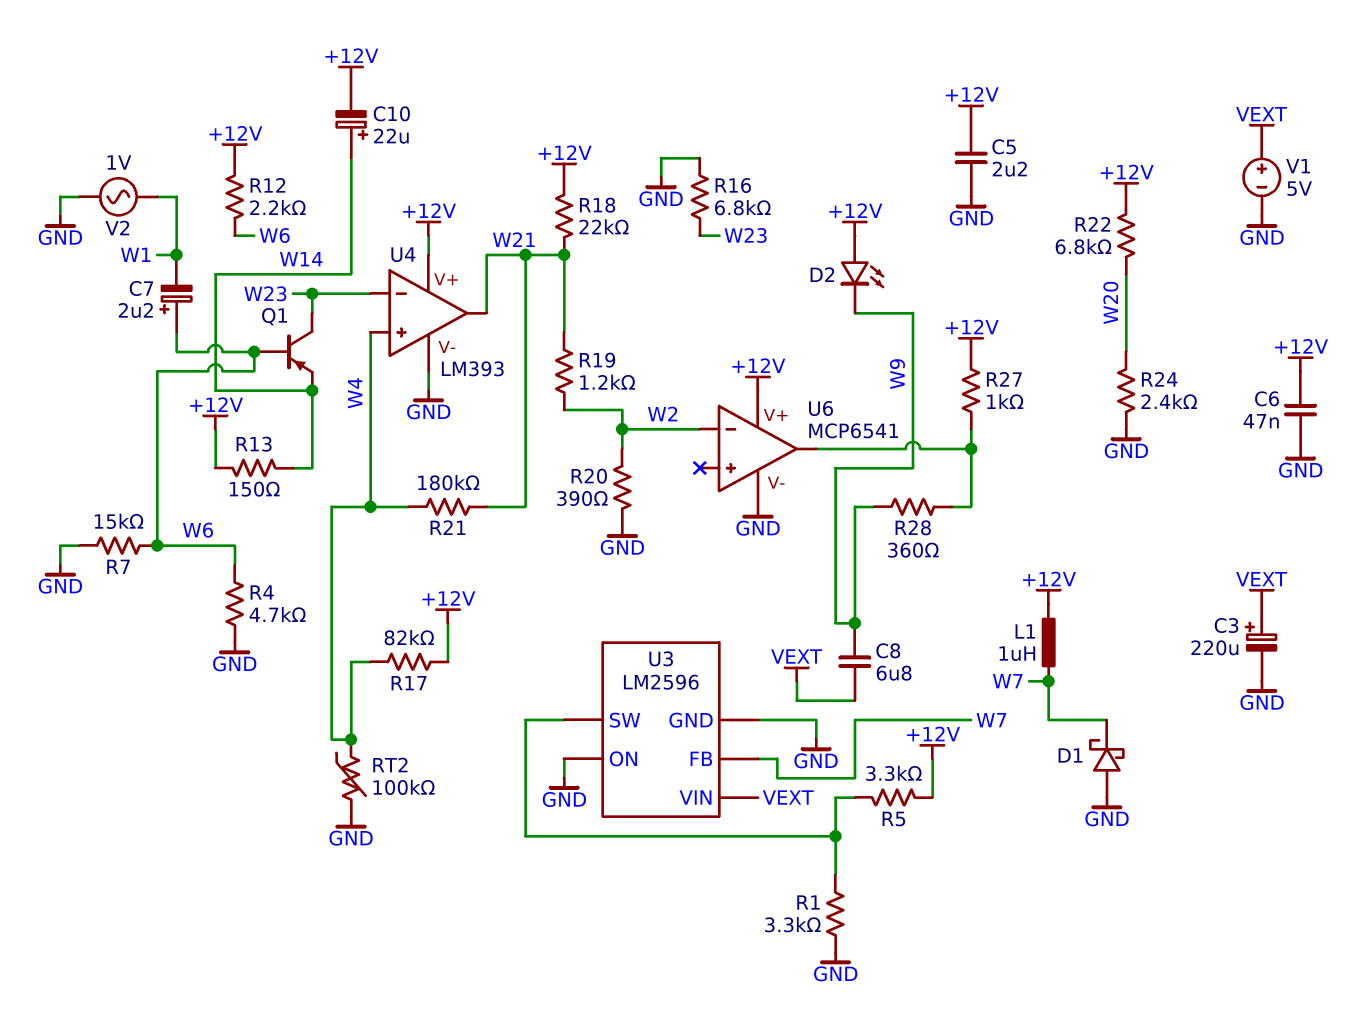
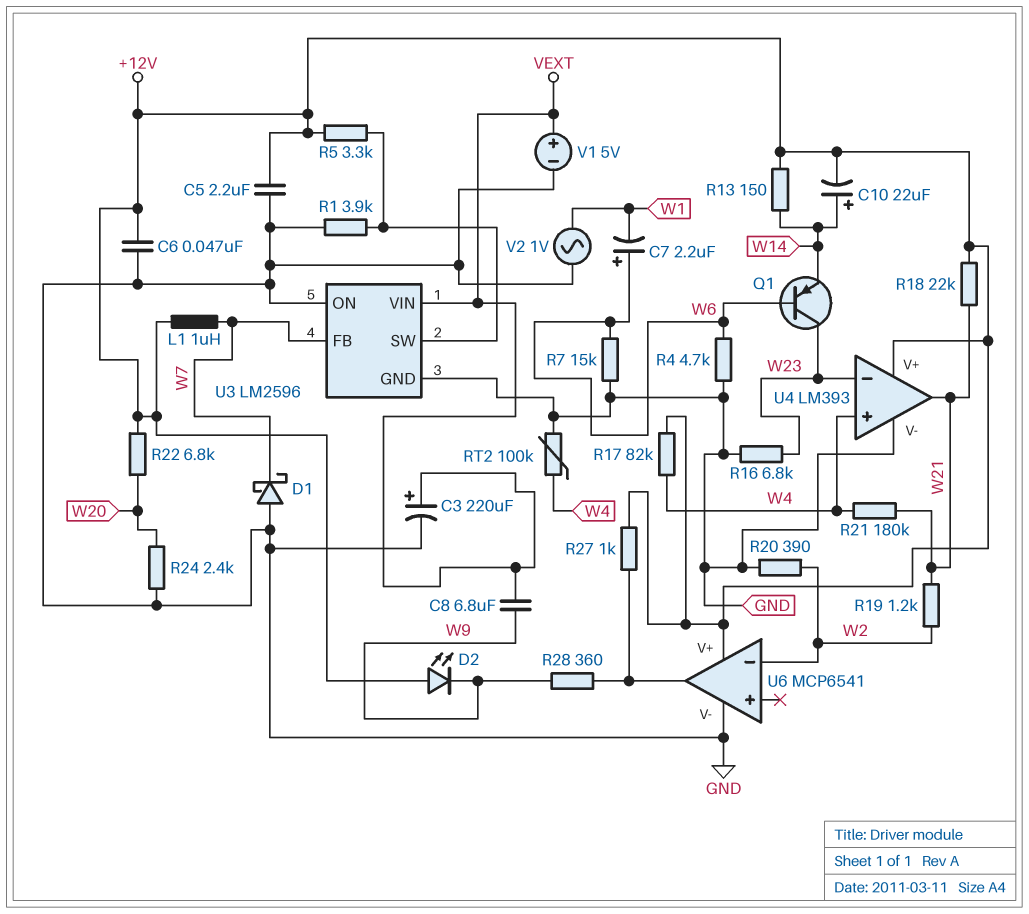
R1: 3.3k (GND, U3/SW) -> 3.9k (GND, U3/SW)
R12: 2.2k (+12V, W6) -> none

